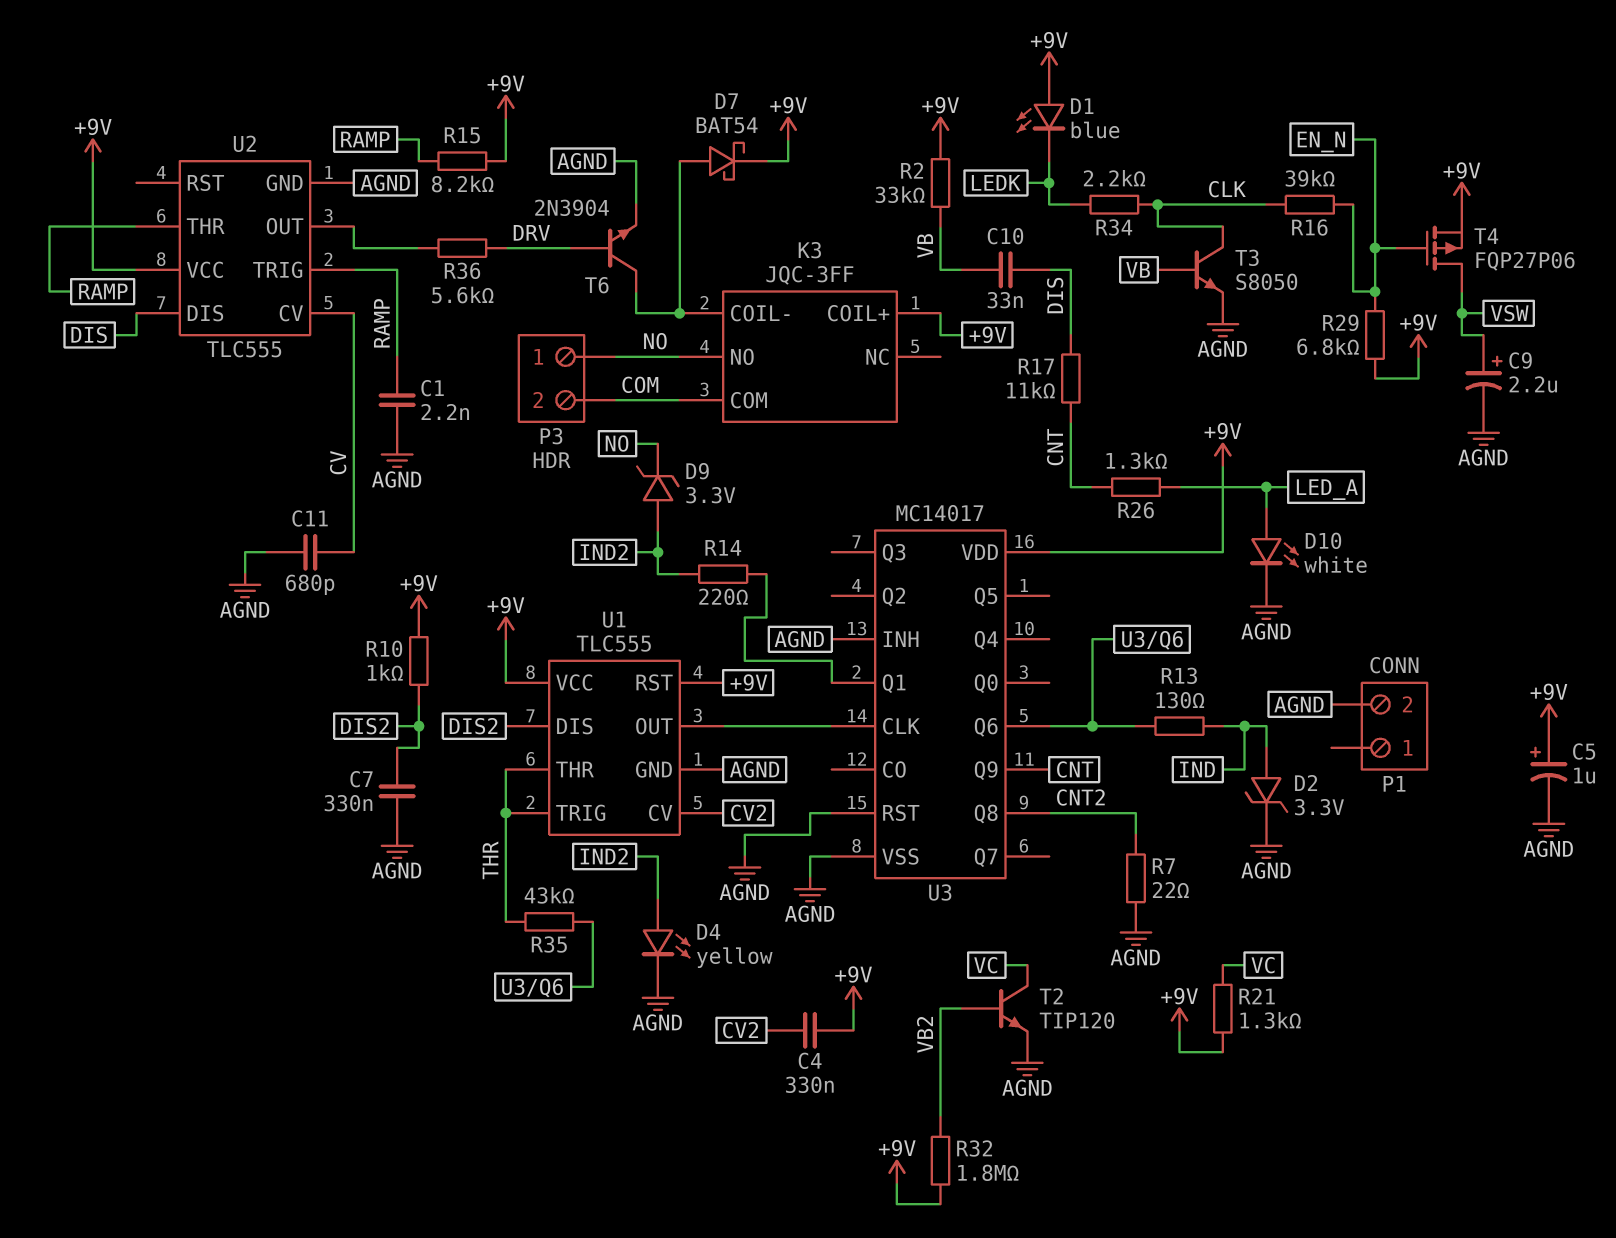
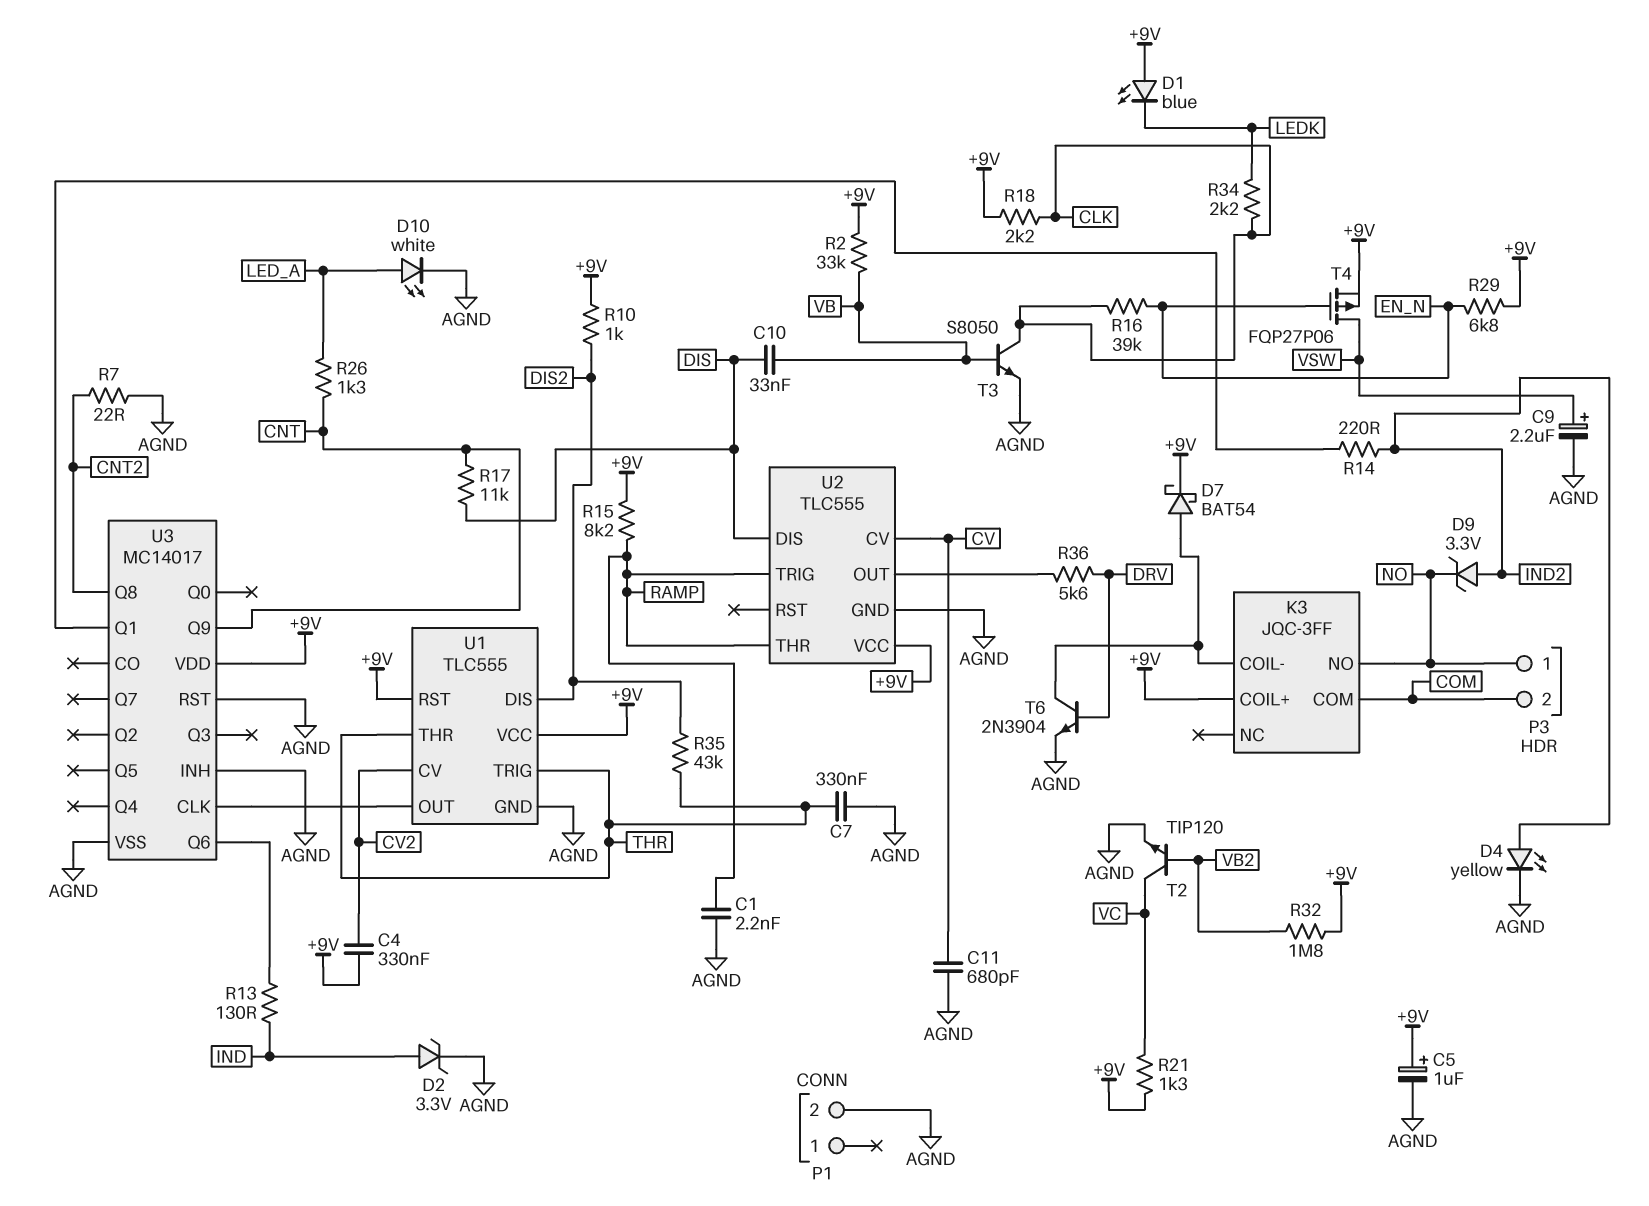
C7: 330nF (AGND, DIS2) -> 330nF (AGND, THR)
R18: none -> 2.2k (+9V, CLK)
R35: 43k (THR, U3/Q6) -> 43k (DIS2, THR)

